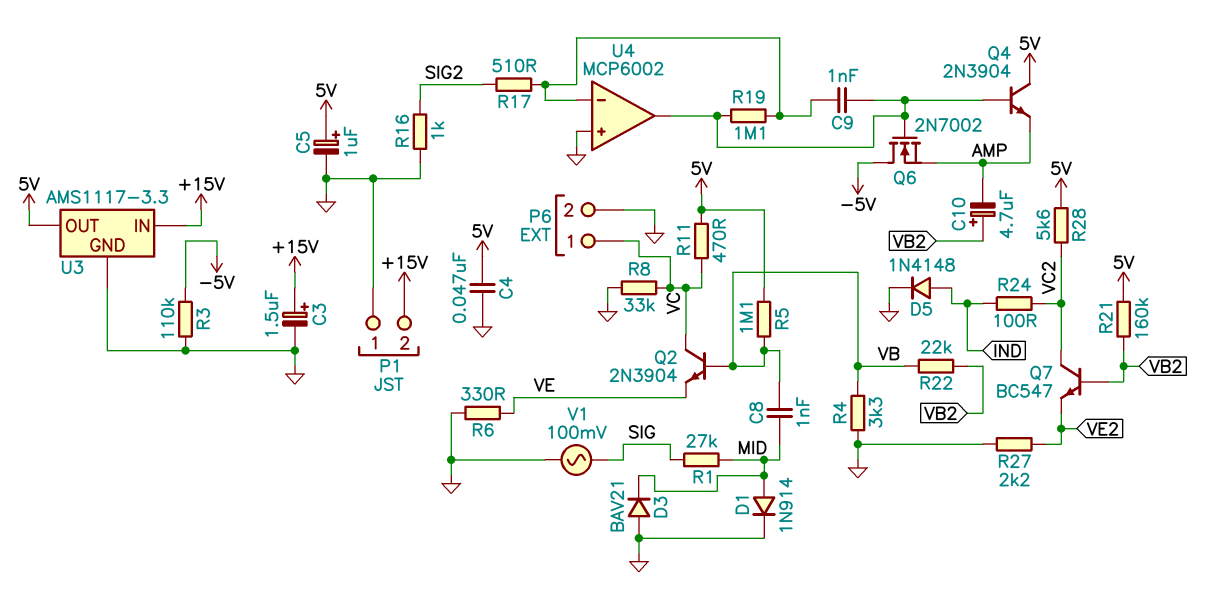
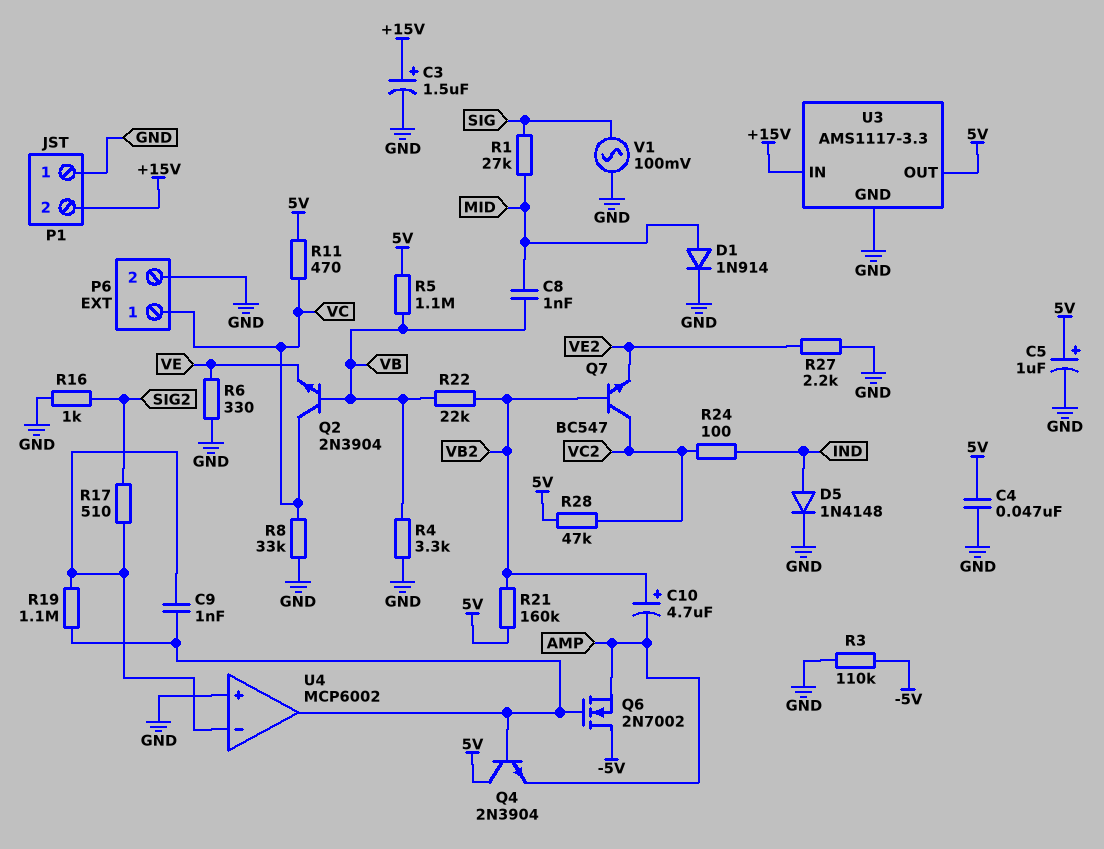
D3: diode BAV21 (A GND, K MID) -> none
R28: 5.6k (5V, VC2) -> 47k (5V, VC2)

